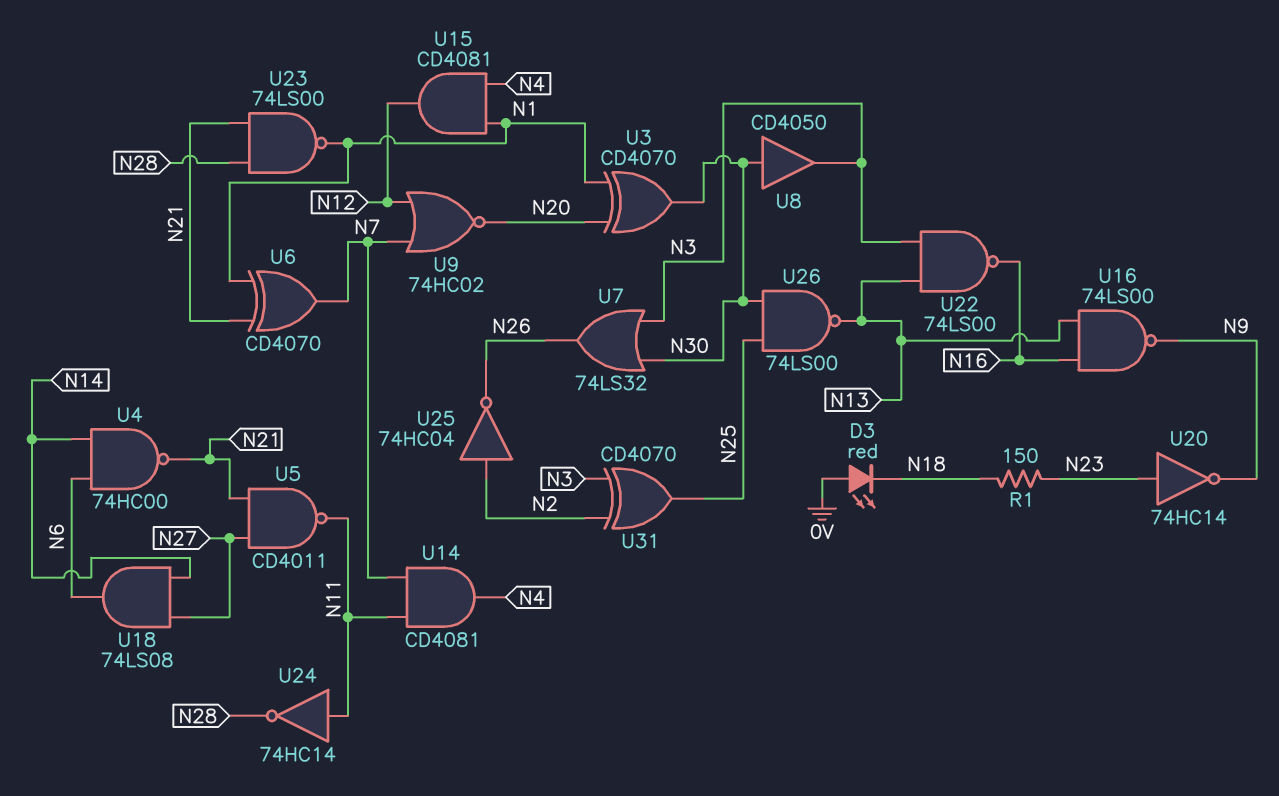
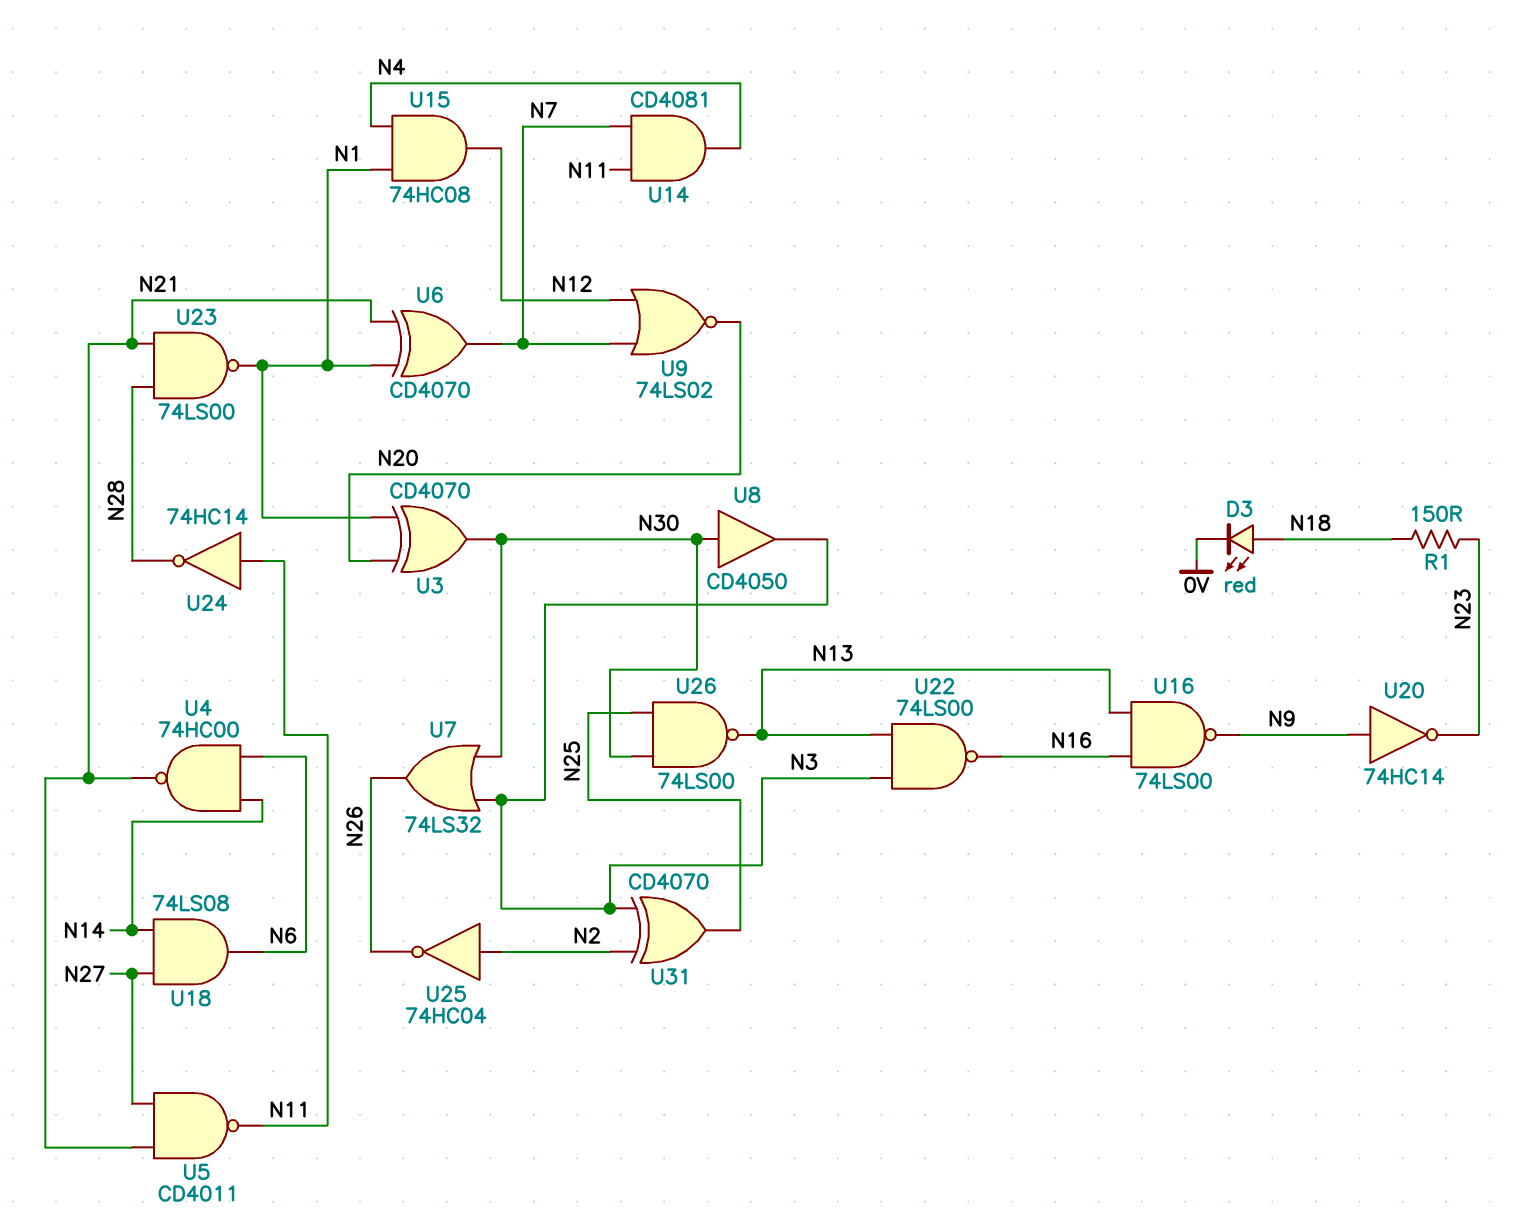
D3: LED red (A 0V, K N18) -> LED red (A N18, K 0V)
U9: NOR 74HC02 (in N7, in N12, out N20) -> NOR 74LS02 (in N7, in N12, out N20)
U15: AND CD4081 (in N1, in N4, out N12) -> AND 74HC08 (in N1, in N4, out N12)
U20: NOT 74HC14 (in N23, out N9) -> NOT 74HC14 (in N9, out N23)

